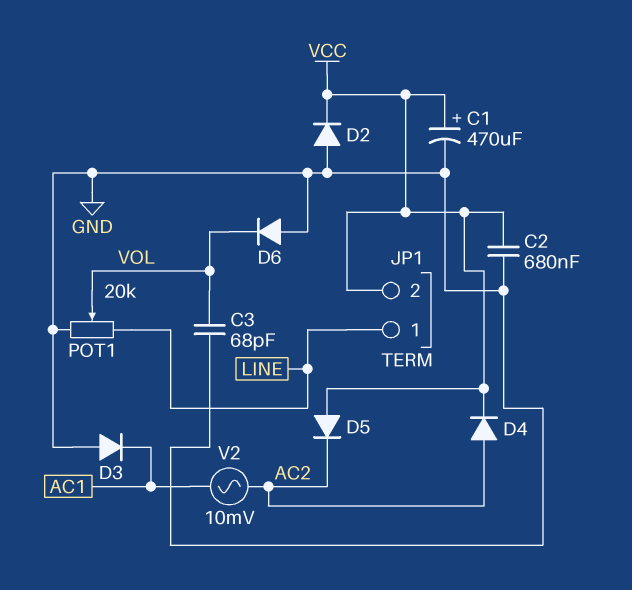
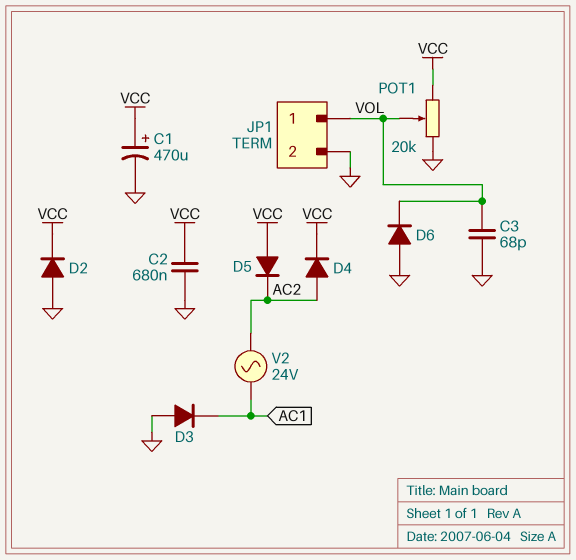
JP1 pin 1: LINE -> VOL
JP1 pin 2: VCC -> GND
POT1: 20k (GND, LINE, wiper VOL) -> 20k (GND, VCC, wiper VOL)
V2: AC 10mV (AC1, AC2) -> AC 24V (AC1, AC2)

